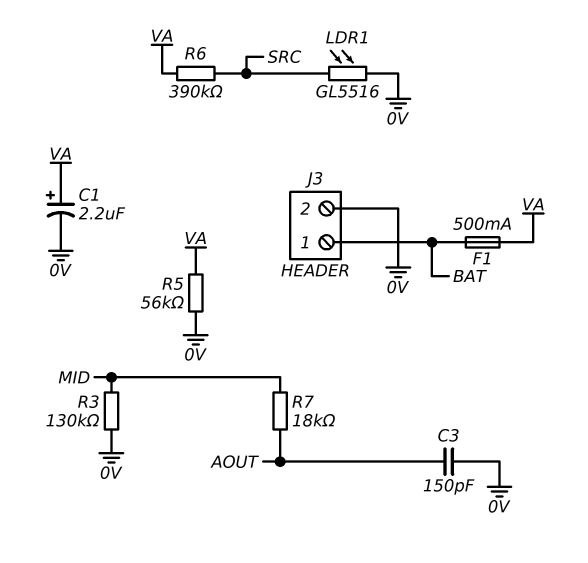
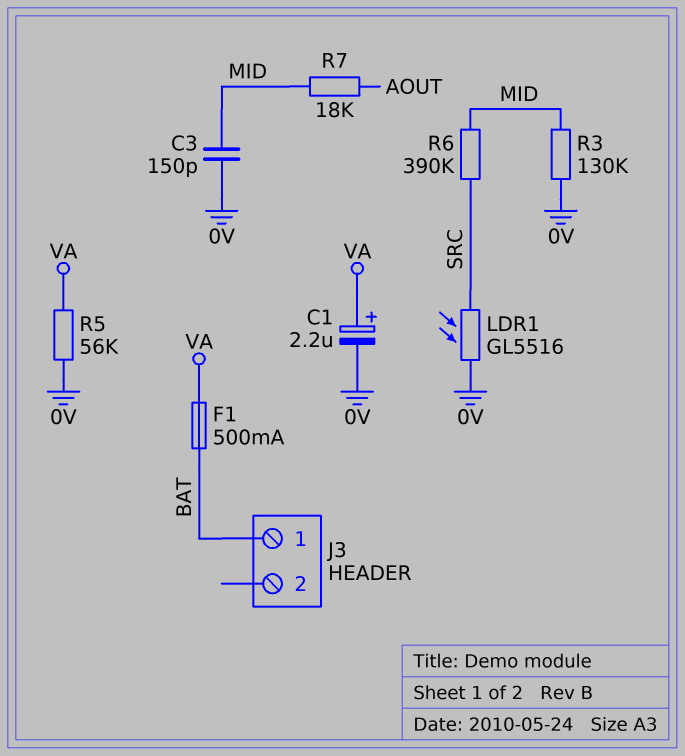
C3: 150pF (0V, AOUT) -> 150pF (0V, MID)
J3 pin 2: 0V -> none
R6: 390k (SRC, VA) -> 390k (MID, SRC)

